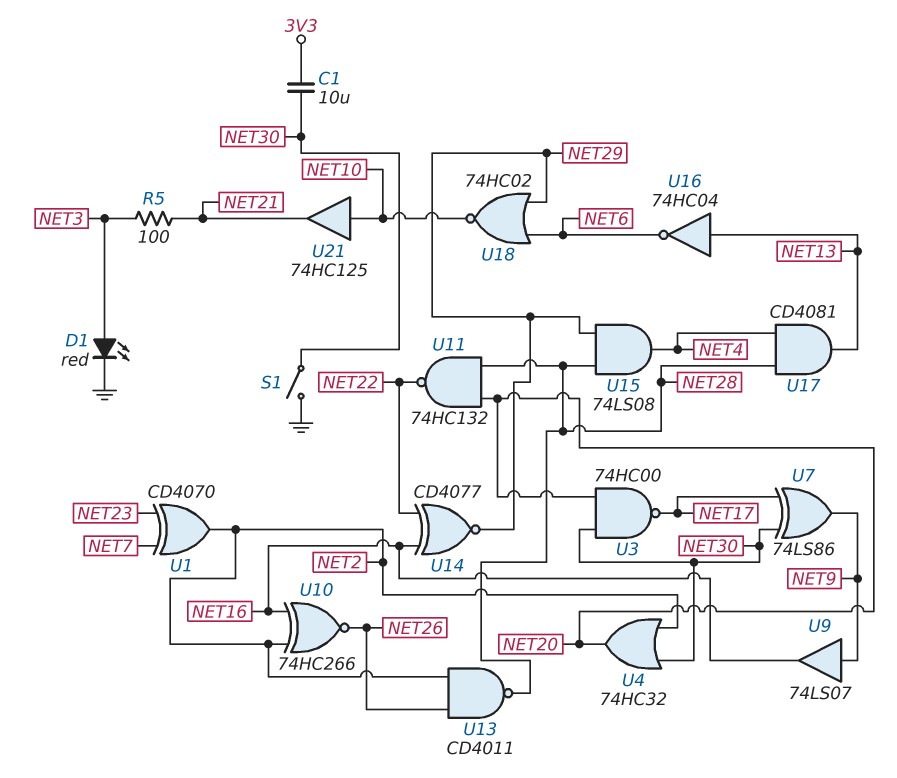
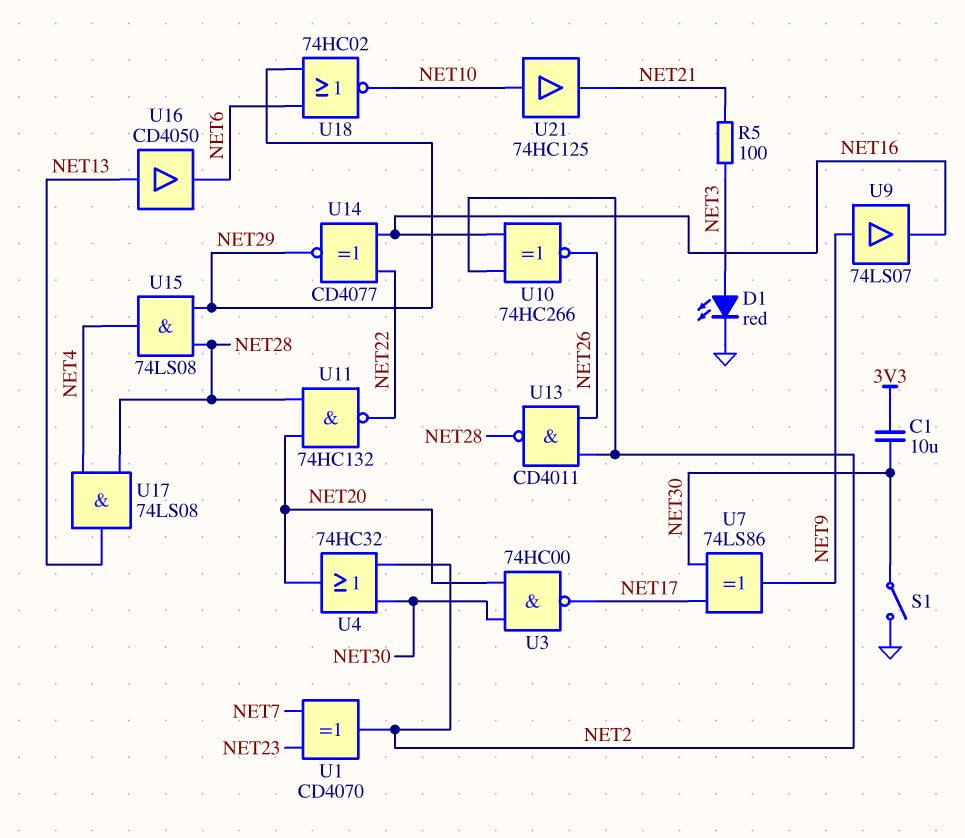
U16: NOT 74HC04 (in NET13, out NET6) -> buffer CD4050 (in NET13, out NET6)
U17: AND CD4081 (in NET4, in NET28, out NET13) -> AND 74LS08 (in NET4, in NET28, out NET13)

